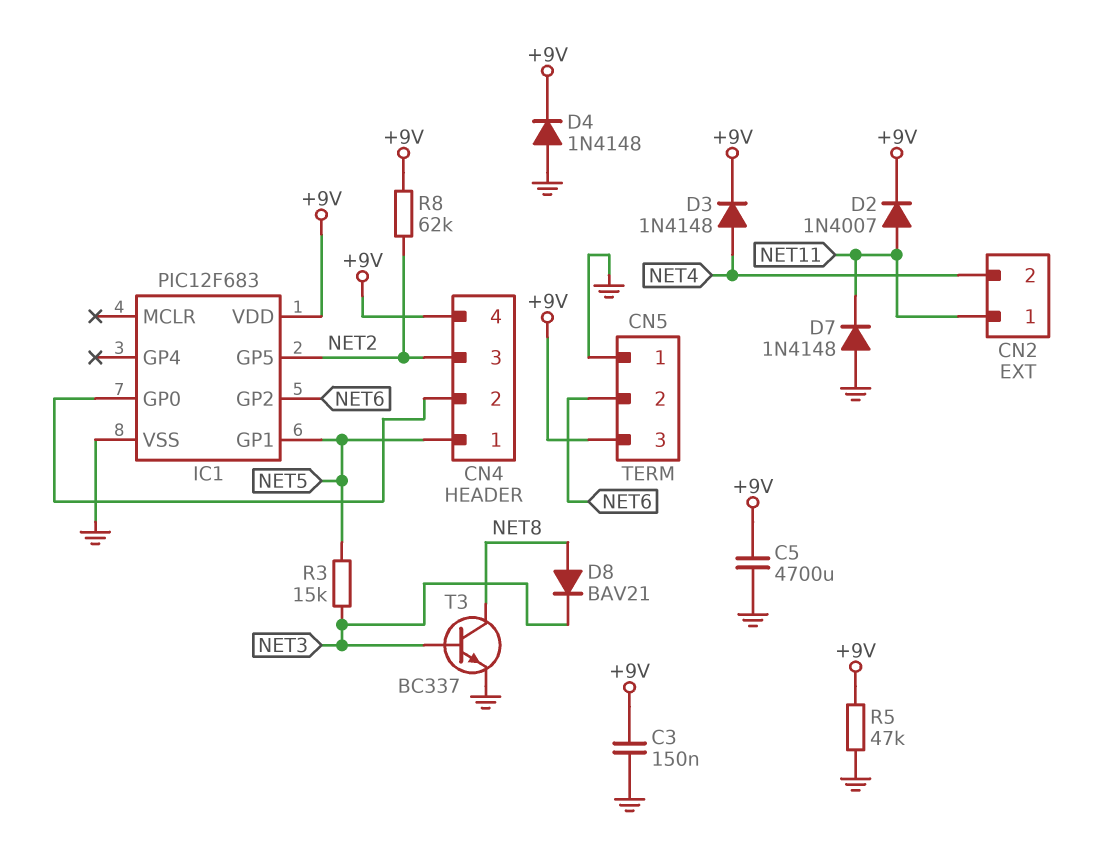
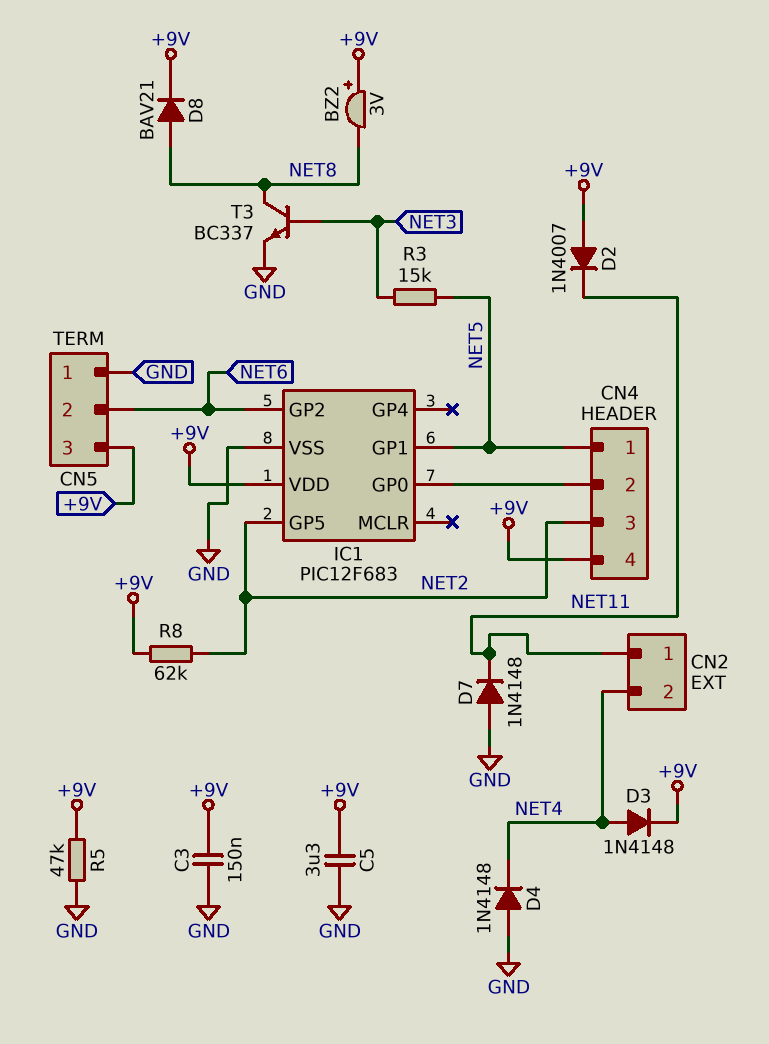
BZ2: none -> buzzer 3V (plus +9V, minus NET8)
C5: 4700uF (+9V, GND) -> 3.3uF (+9V, GND)
D2: diode 1N4007 (A NET11, K +9V) -> diode 1N4007 (A +9V, K NET11)
D4: diode 1N4148 (A GND, K +9V) -> diode 1N4148 (A GND, K NET4)
D8: diode BAV21 (A NET8, K NET3) -> diode BAV21 (A NET8, K +9V)

